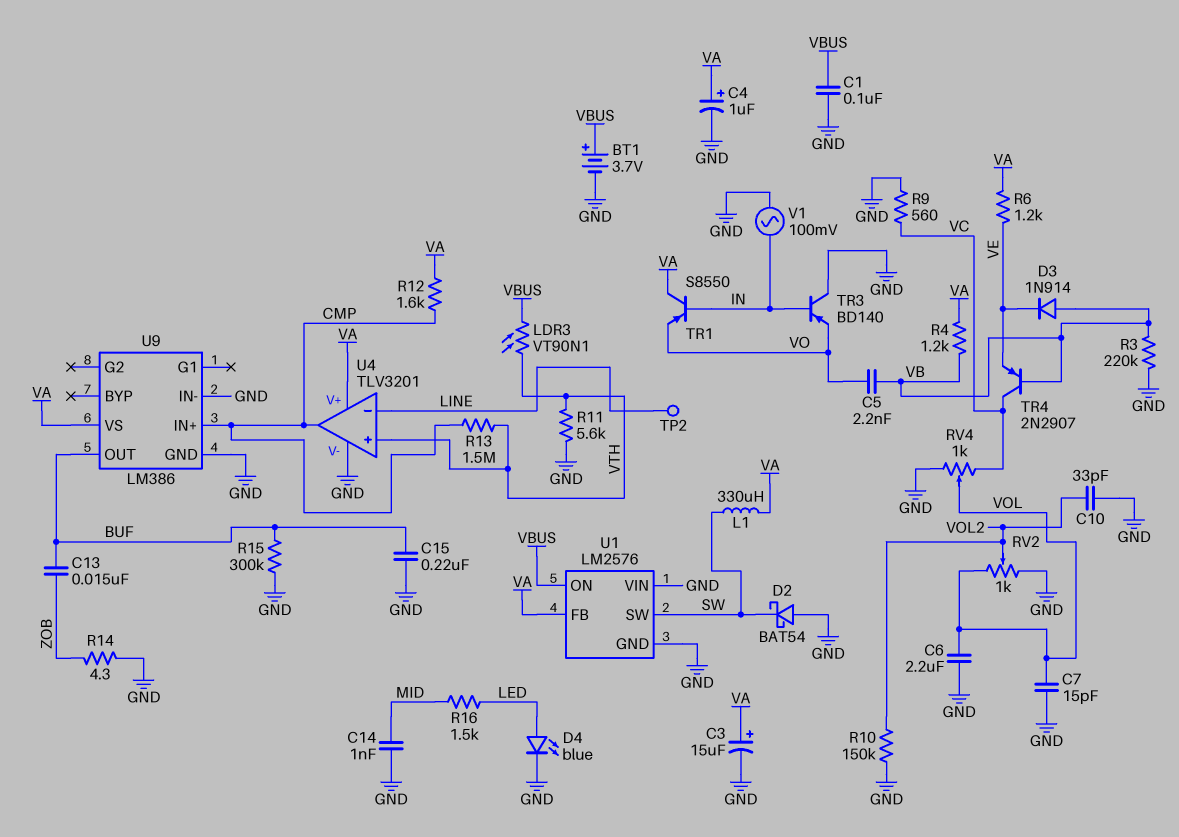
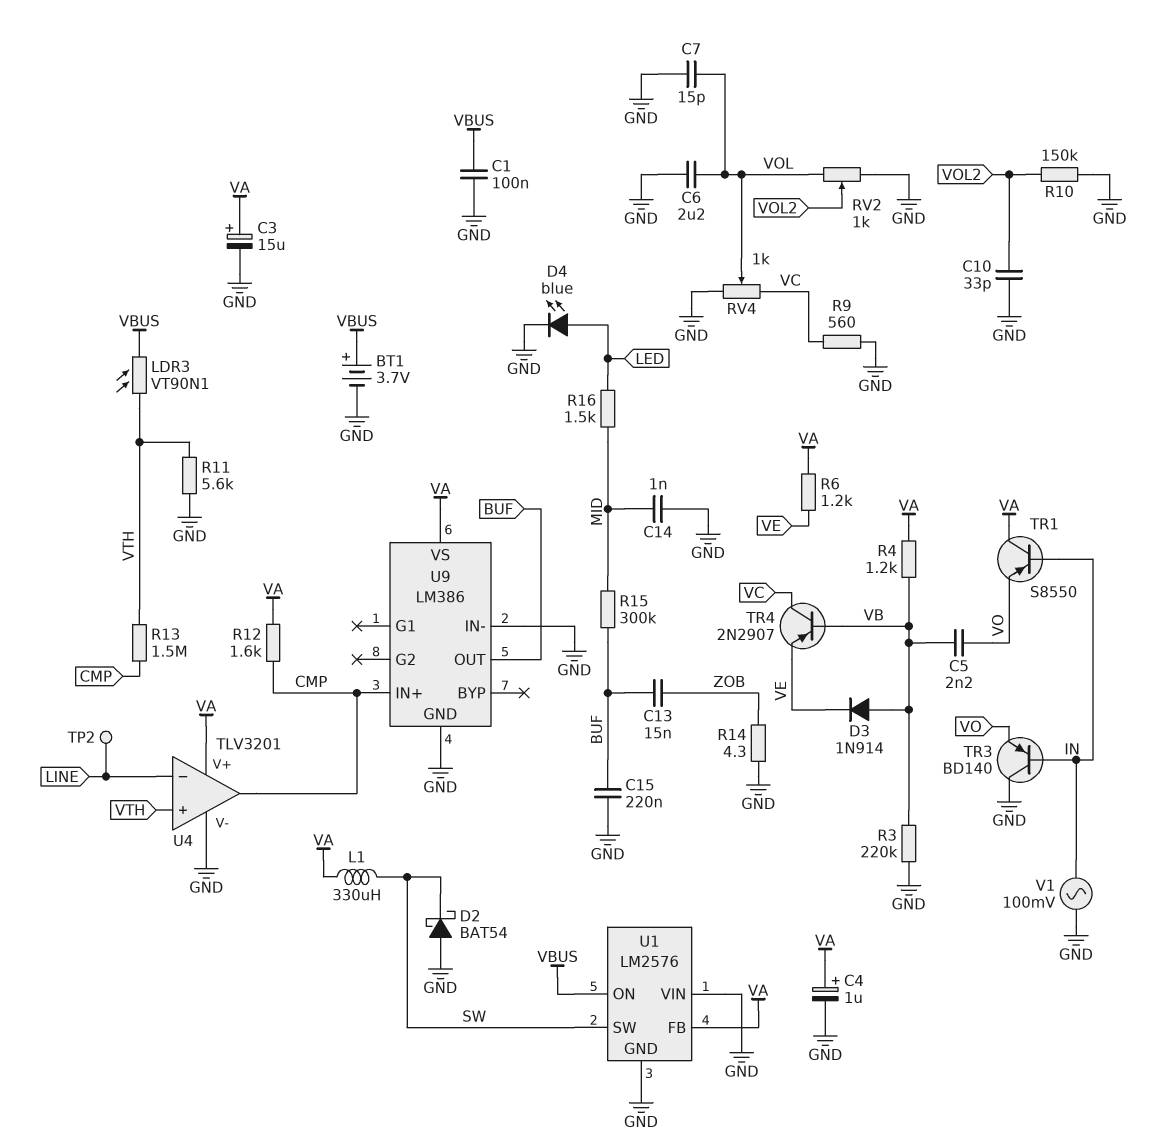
R15: 300k (BUF, GND) -> 300k (BUF, MID)

